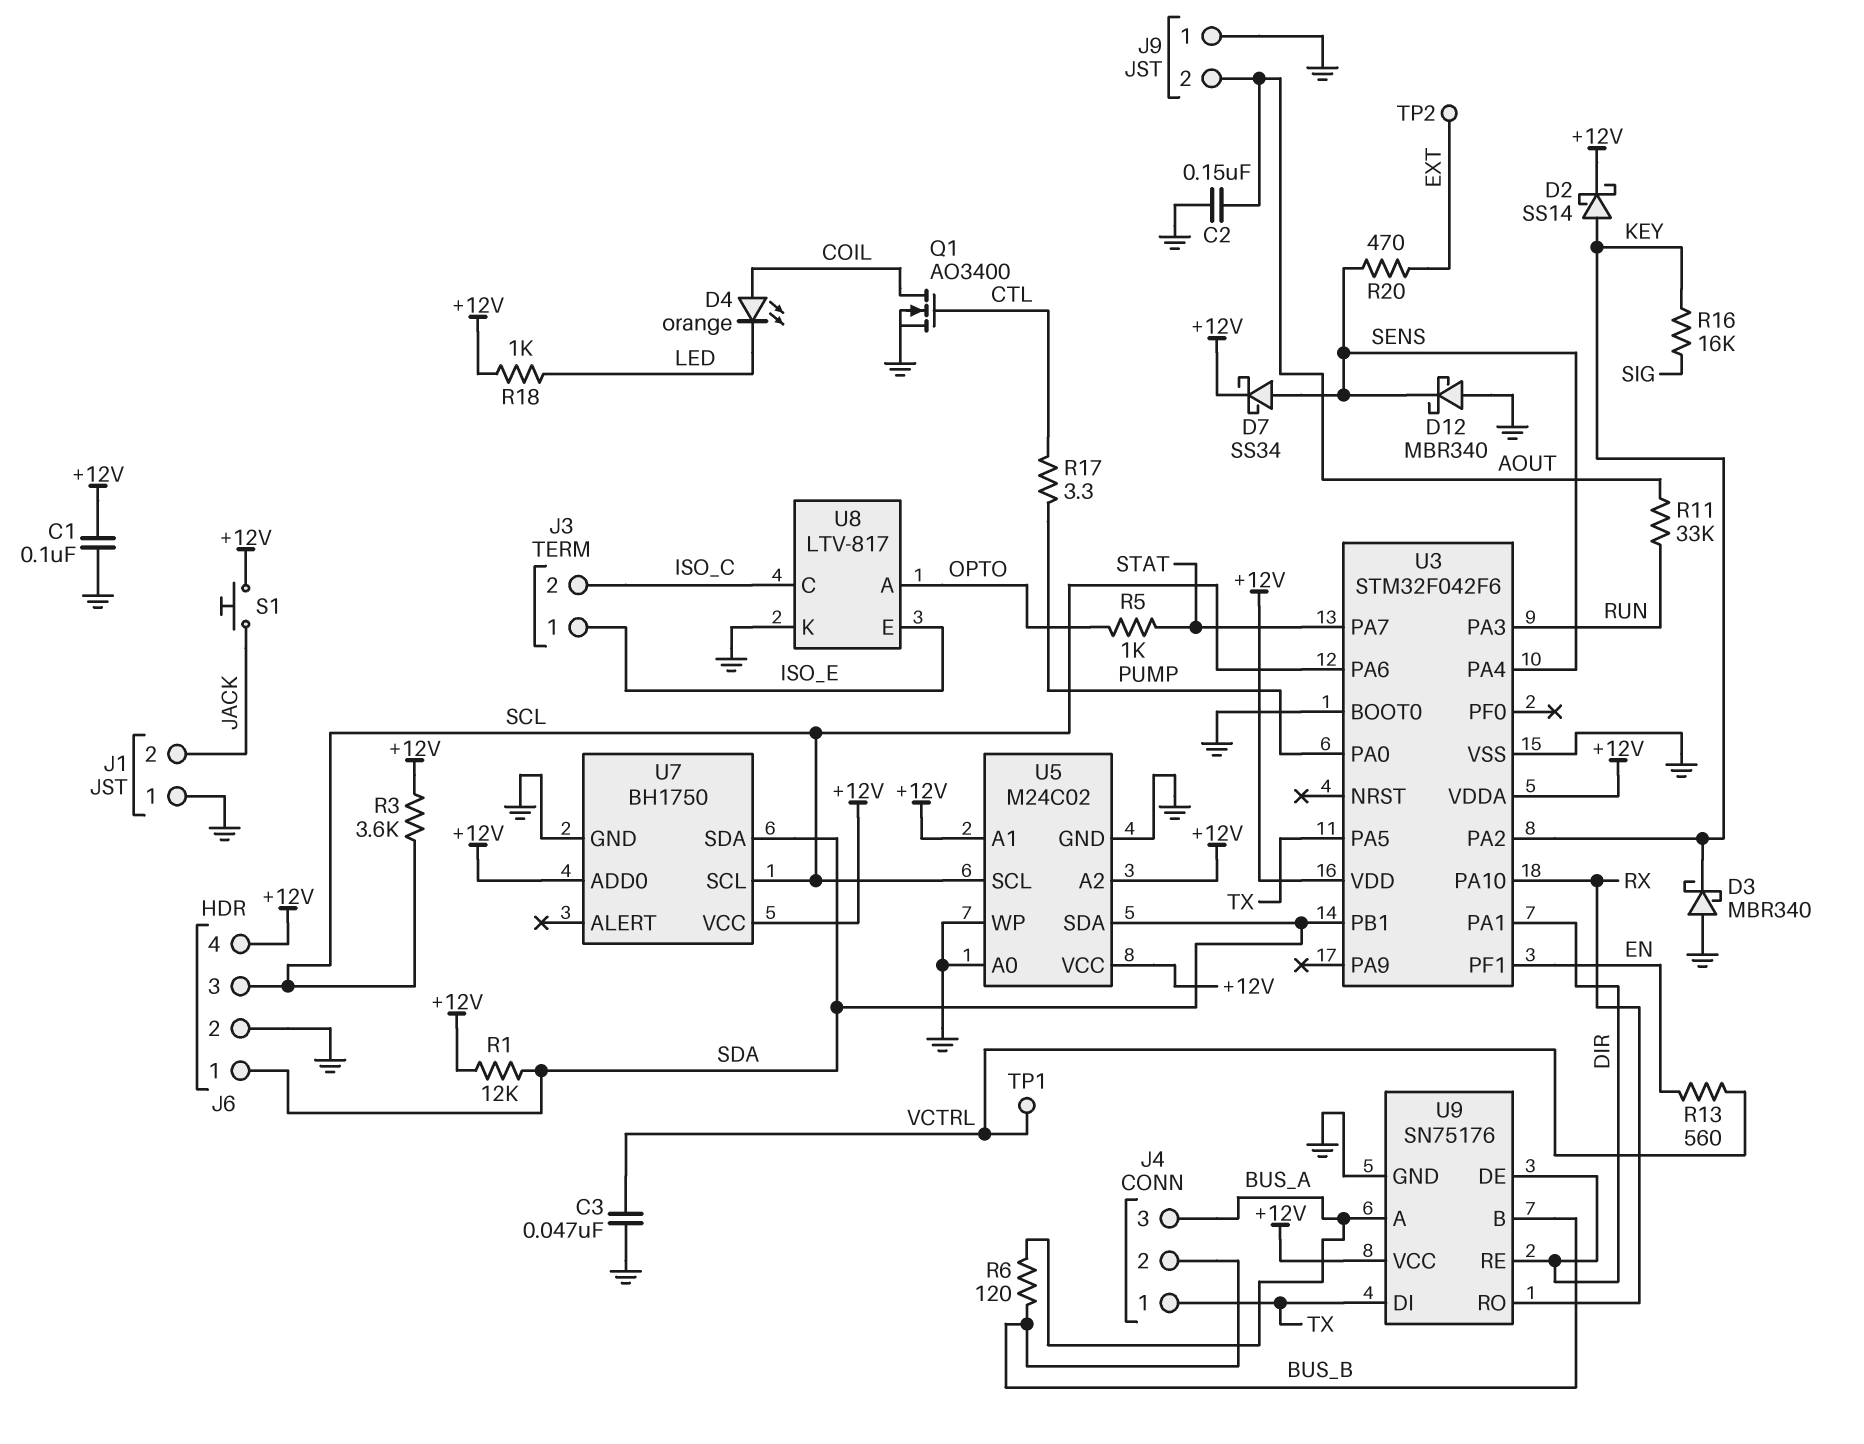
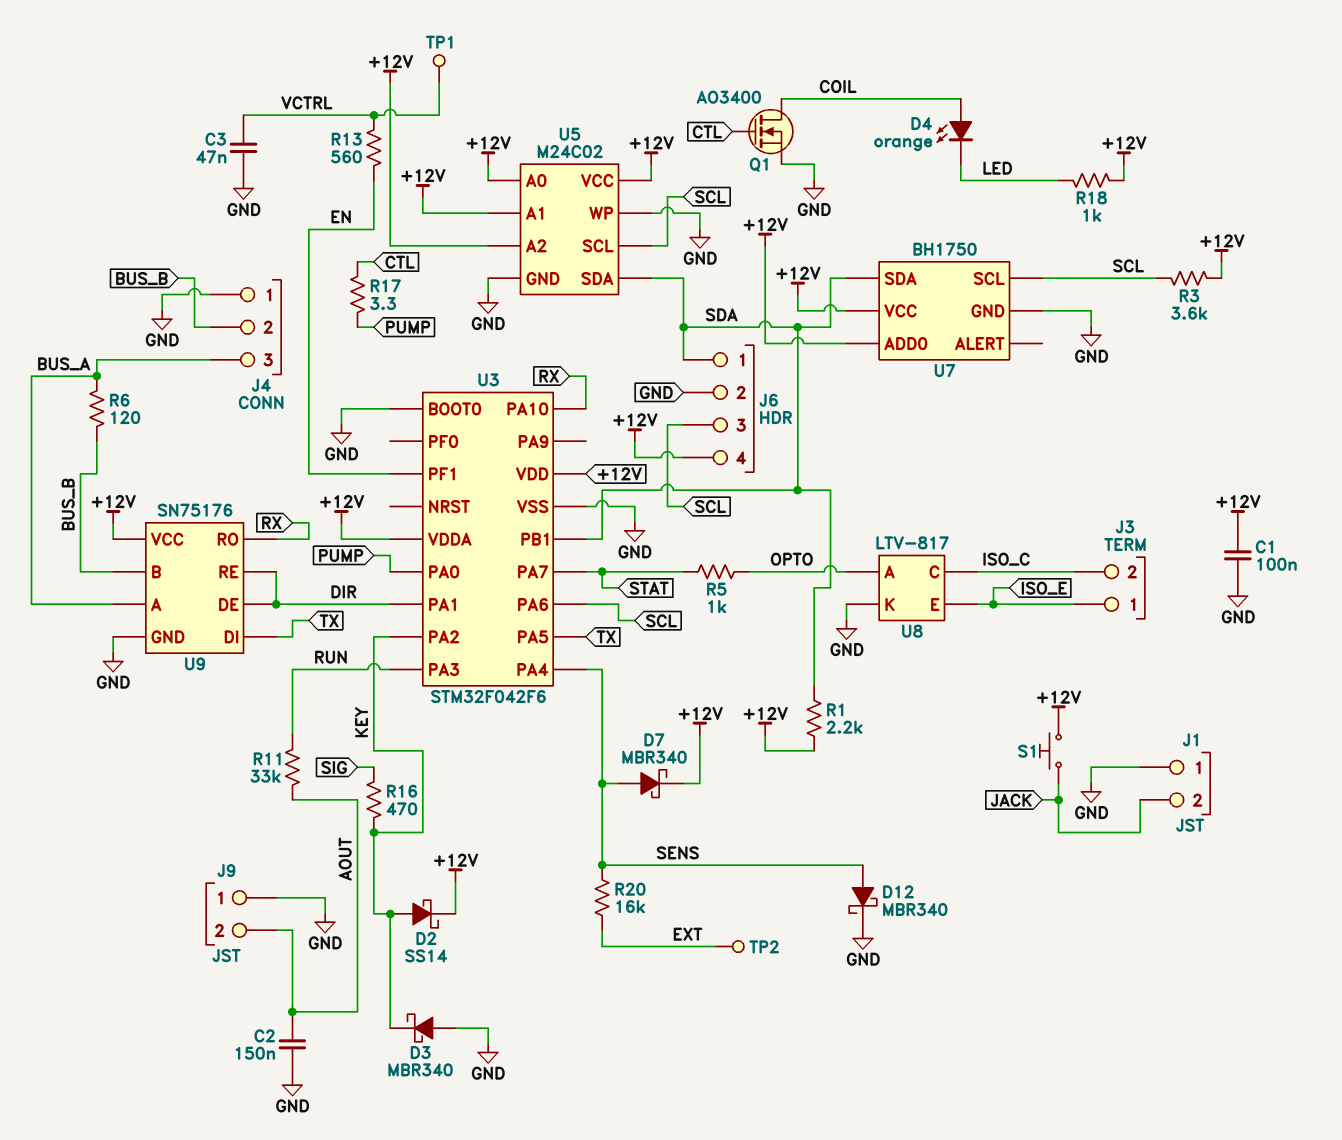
D7: schottky SS34 (A SENS, K +12V) -> schottky MBR340 (A SENS, K +12V)
D12: schottky MBR340 (A GND, K SENS) -> schottky MBR340 (A SENS, K GND)
J4 pin 1: TX -> GND
R1: 12k (+12V, SDA) -> 2.2k (+12V, SDA)
R16: 16k (KEY, SIG) -> 470 (KEY, SIG)
R20: 470 (EXT, SENS) -> 16k (EXT, SENS)
U5 pin A0: GND -> +12V

